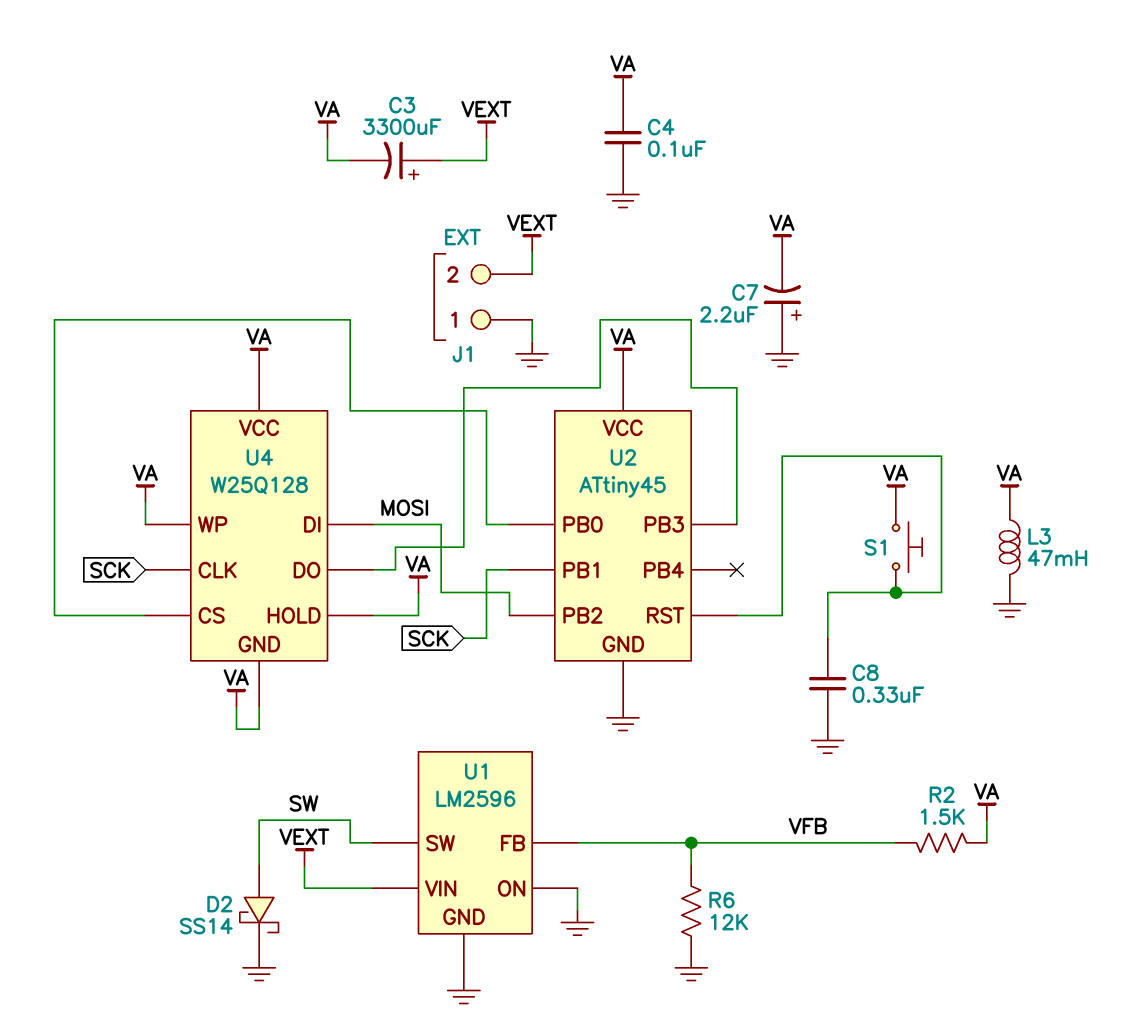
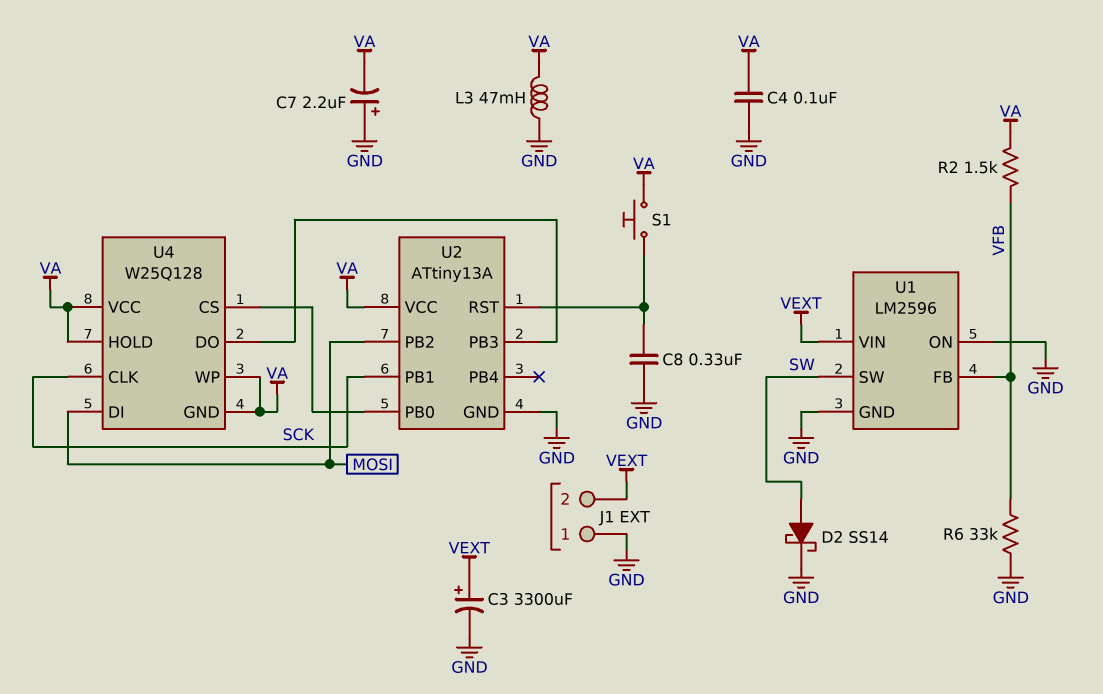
C3: 3300uF (plus VEXT, minus VA) -> 3300uF (plus VEXT, minus GND)
R6: 12k (GND, VFB) -> 33k (GND, VFB)
U2: ATtiny45 -> ATtiny13A

